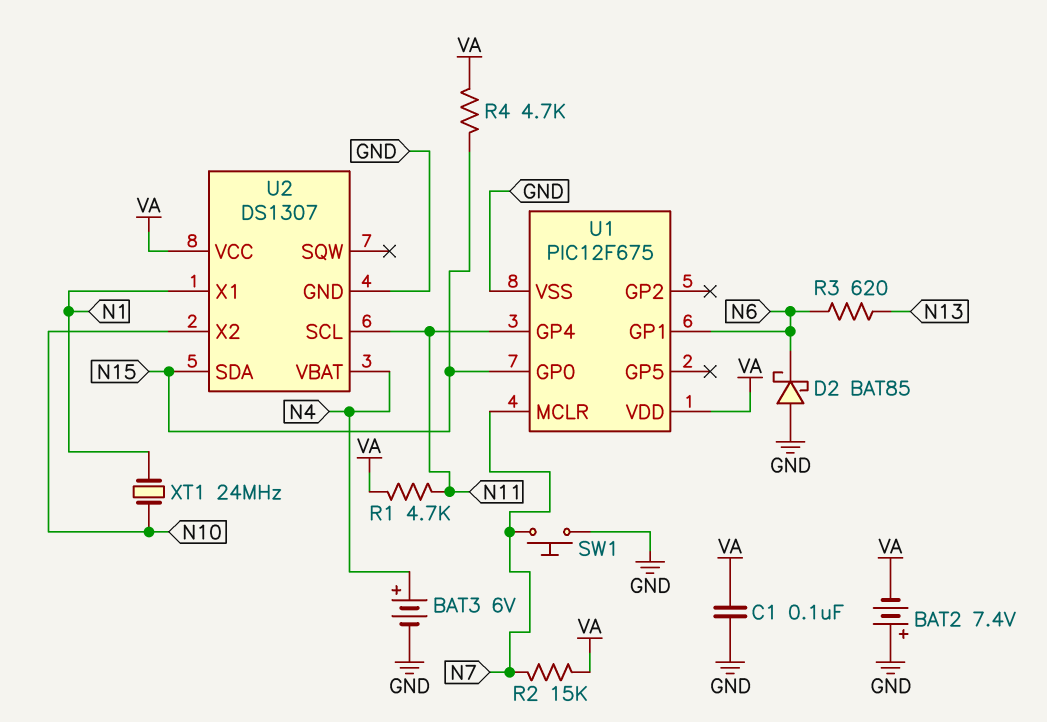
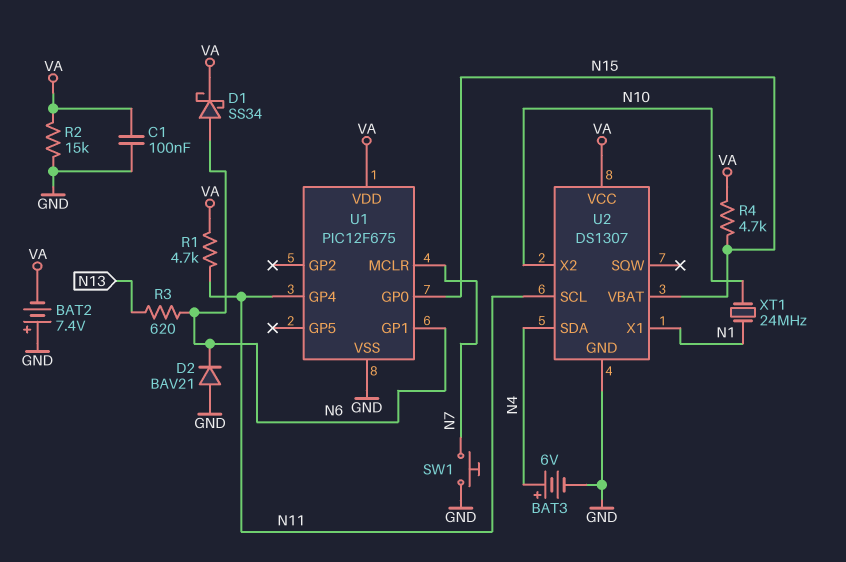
D1: none -> schottky SS34 (A N6, K VA)
D2: schottky BAT85 (A GND, K N6) -> diode BAV21 (A GND, K N6)
R2: 15k (N7, VA) -> 15k (GND, VA)
U2 pin SDA: N15 -> N4
U2 pin VBAT: N4 -> N15

